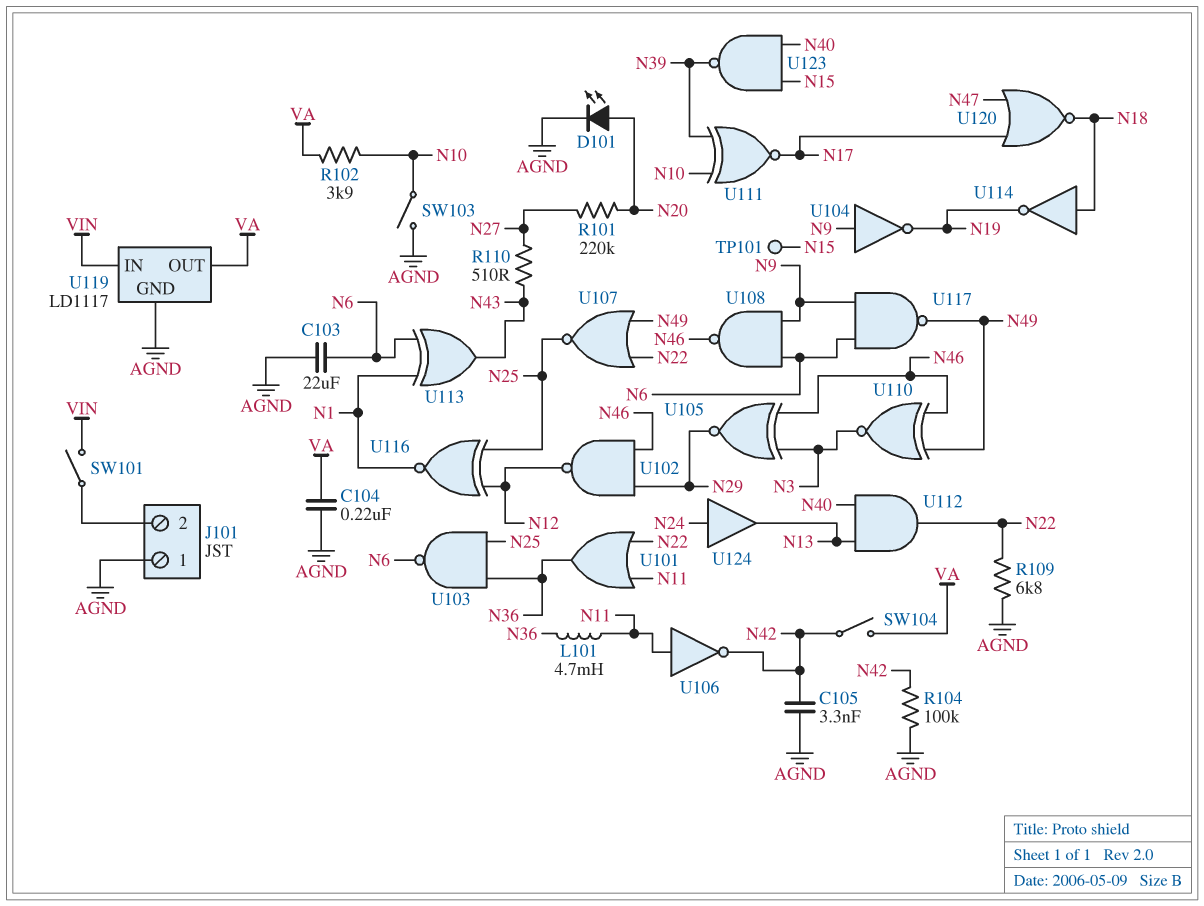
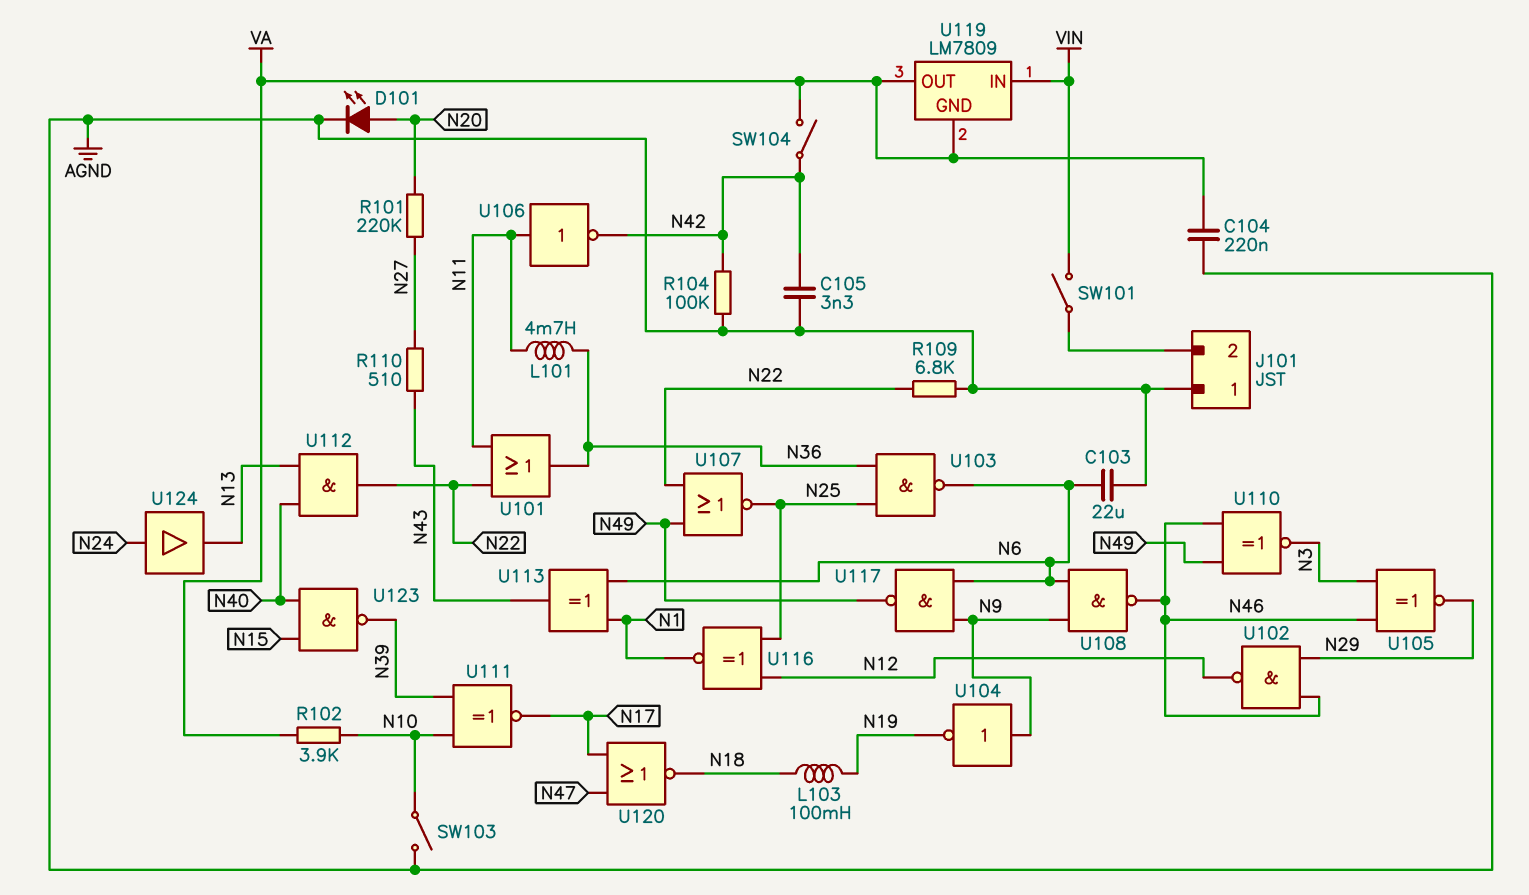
L103: none -> 100mH (N18, N19)
TP101: test point (N15) -> none
U114: NOT (in N18, out N19) -> none
U119: LD1117 -> LM7809
U119 pin GND: AGND -> VA

